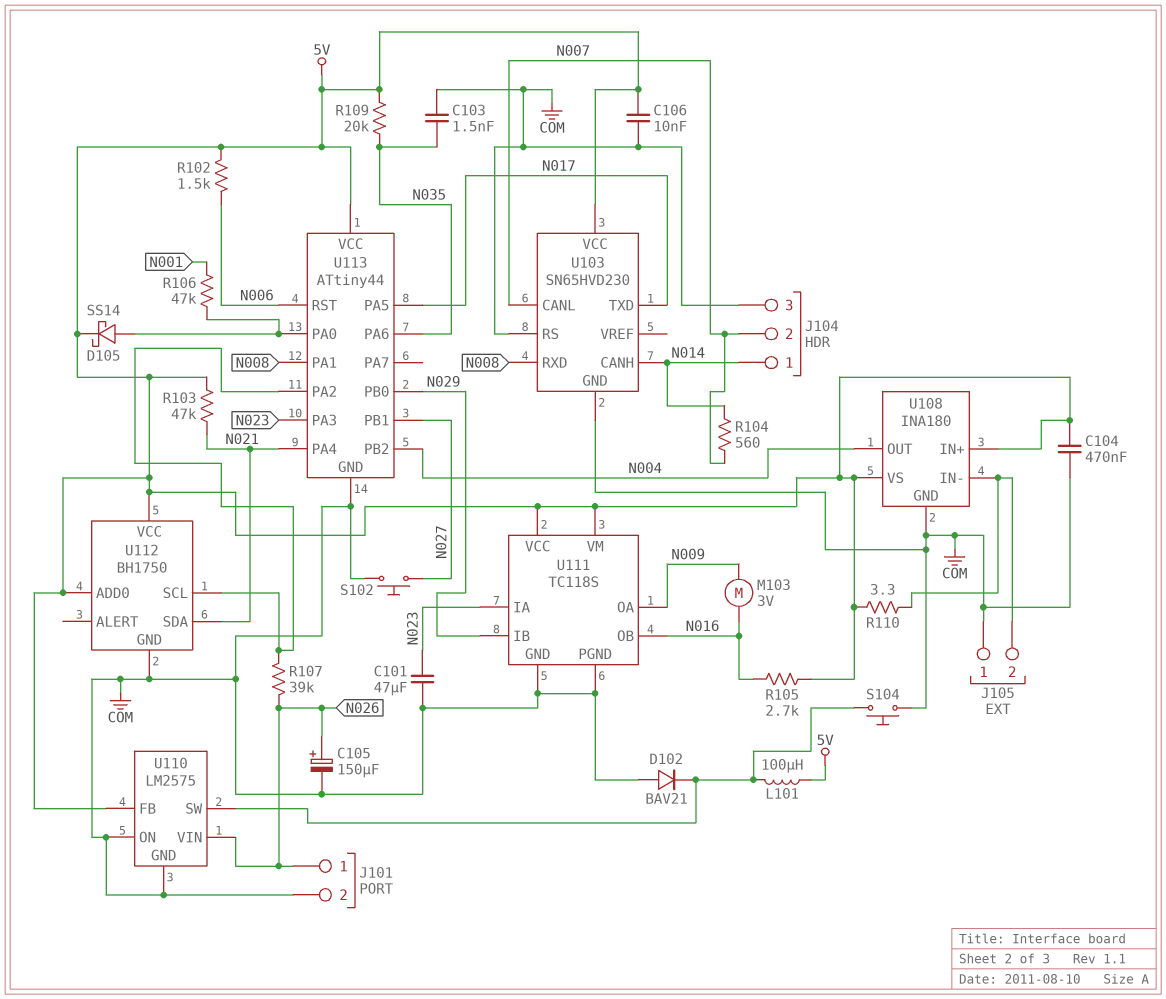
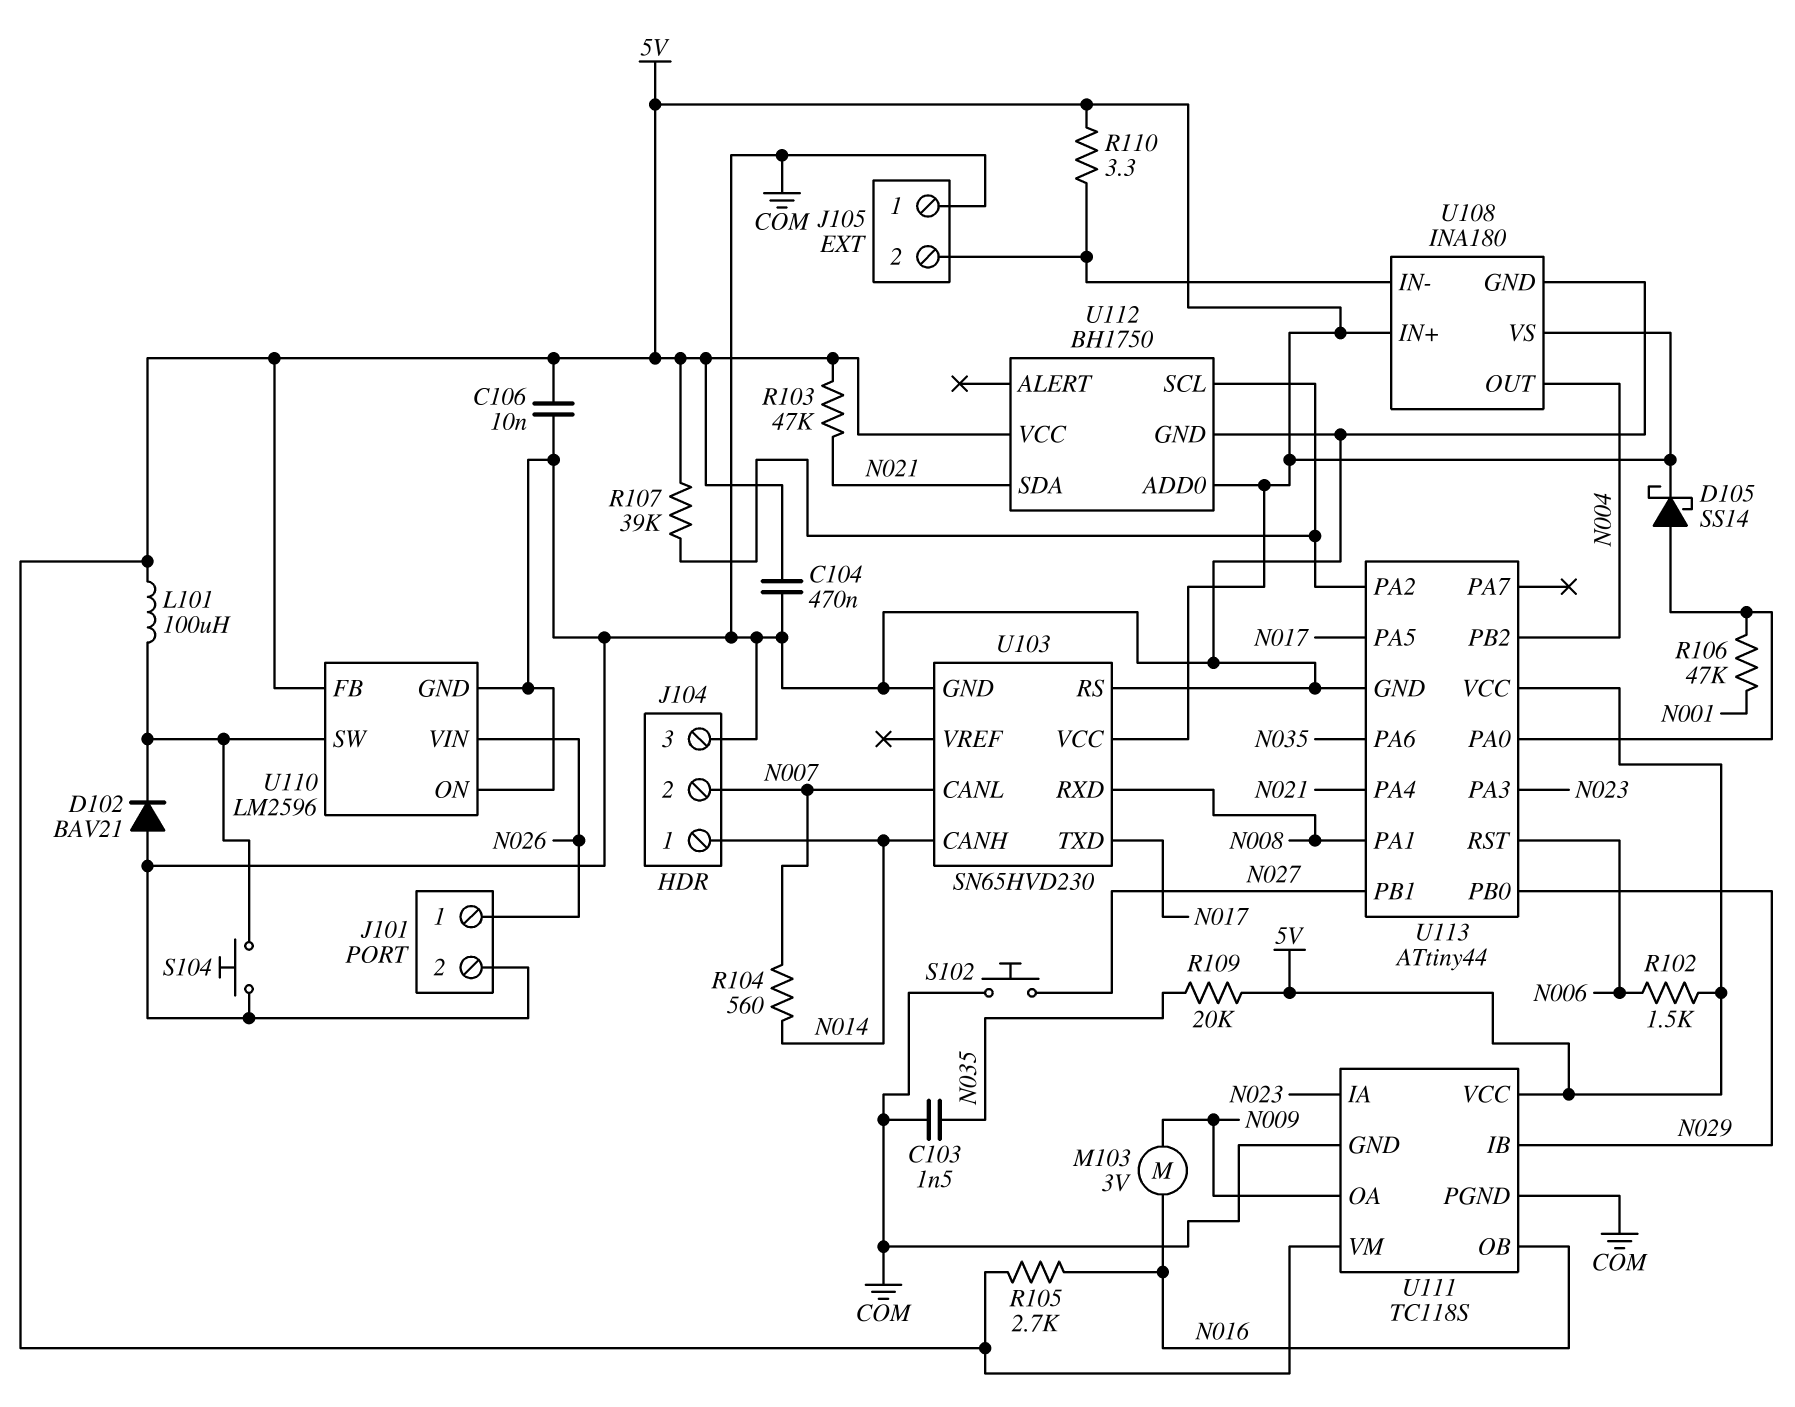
C101: 47uF (COM, N023) -> none
C105: 150uF (plus N026, minus COM) -> none
R107: 39k (N026, U112/SCL) -> 39k (5V, U112/SCL)
U110: LM2575 -> LM2596

